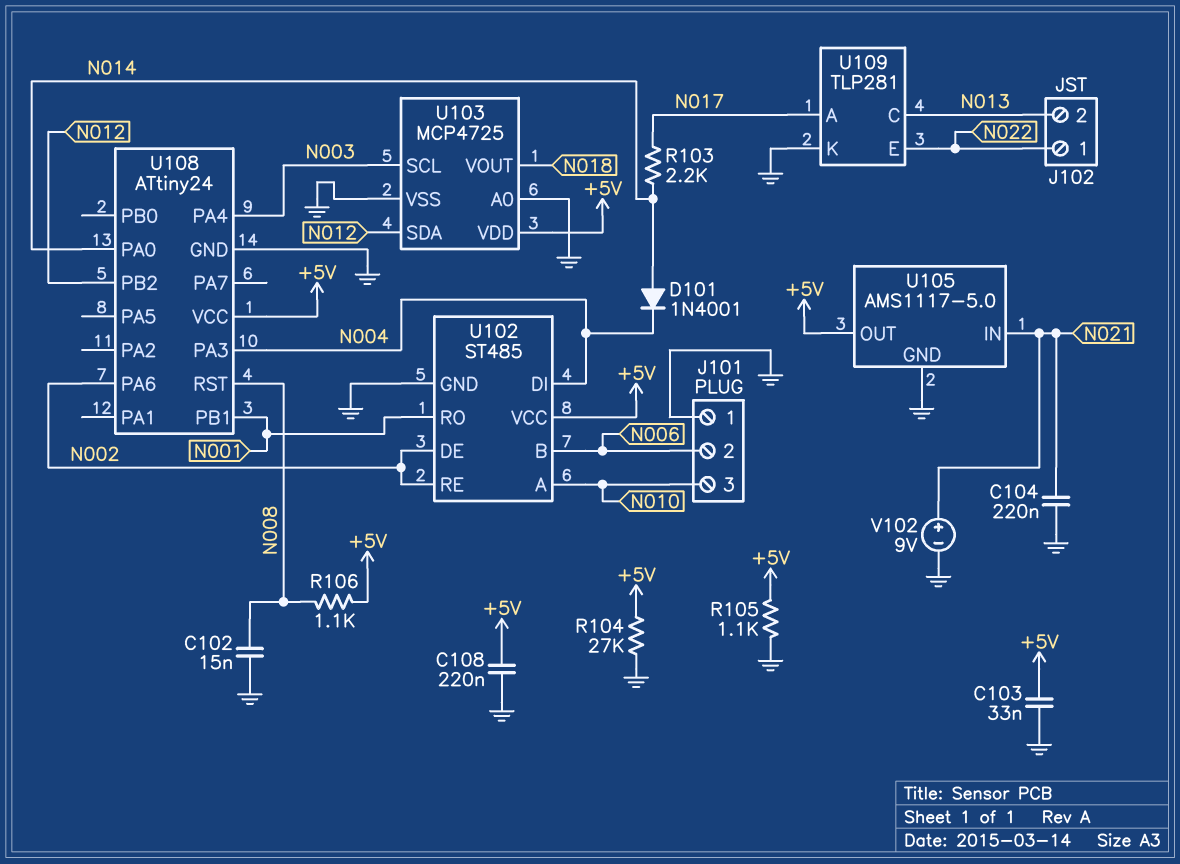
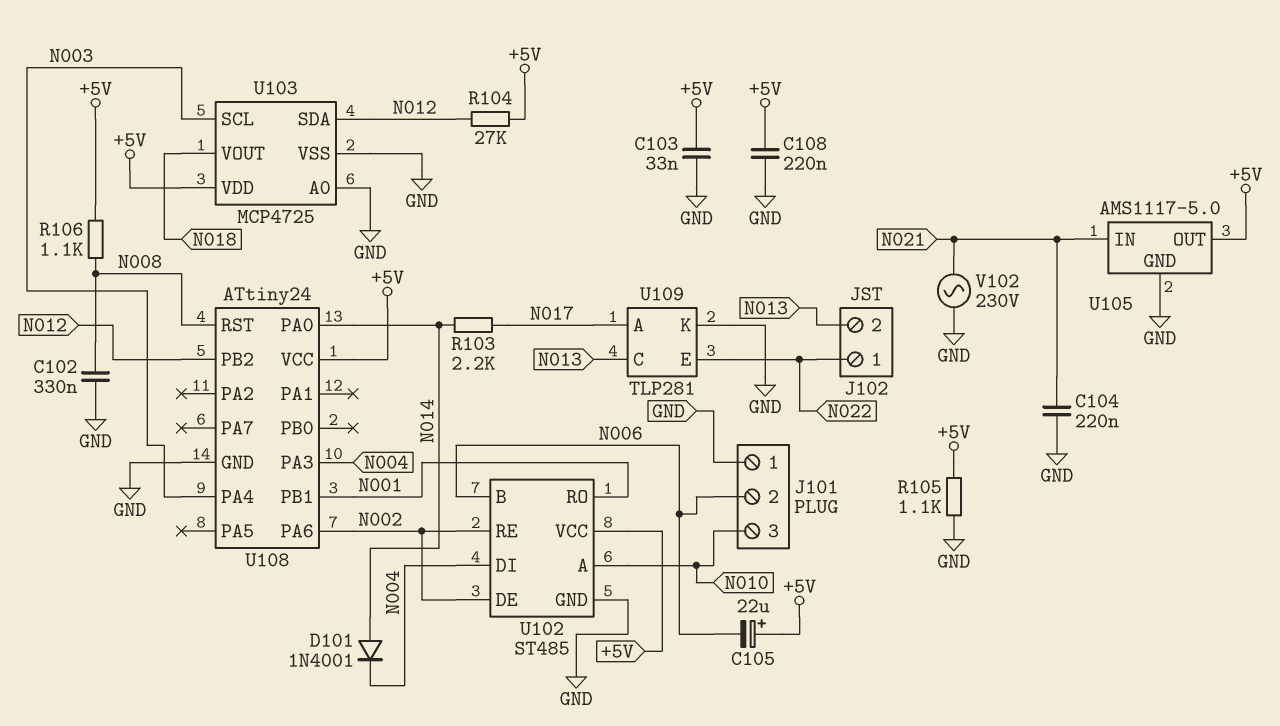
C102: 15nF (GND, N008) -> 330nF (GND, N008)
C105: none -> 22uF (plus +5V, minus N006)
R104: 27k (+5V, GND) -> 27k (+5V, N012)
V102: 9V (plus N021, minus GND) -> AC 230V (GND, N021)

